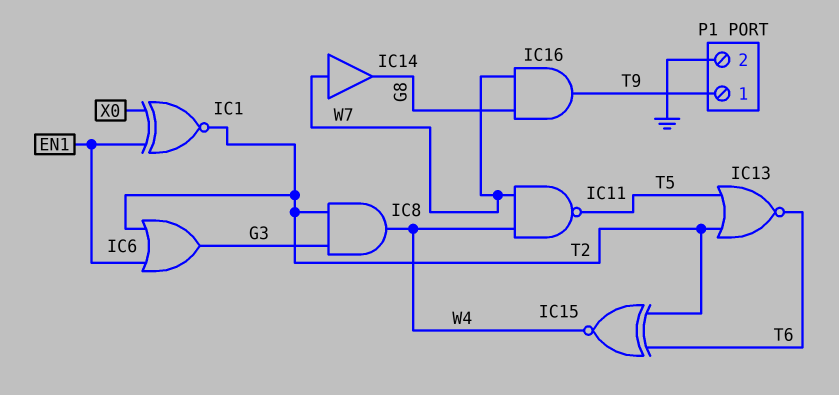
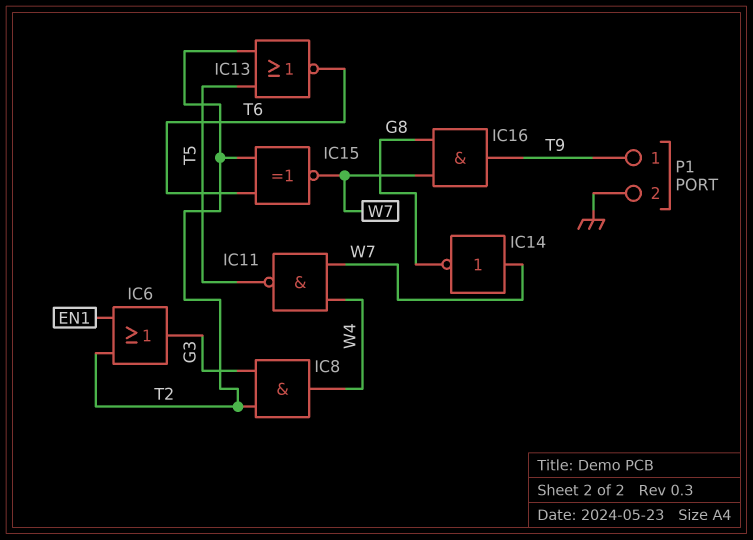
IC1: XNOR (in EN1, in X0, out T2) -> none
IC14: buffer (in W7, out G8) -> NOT (in W7, out G8)
IC15: XNOR (in T2, in T6, out W4) -> XNOR (in T2, in T6, out W7)

